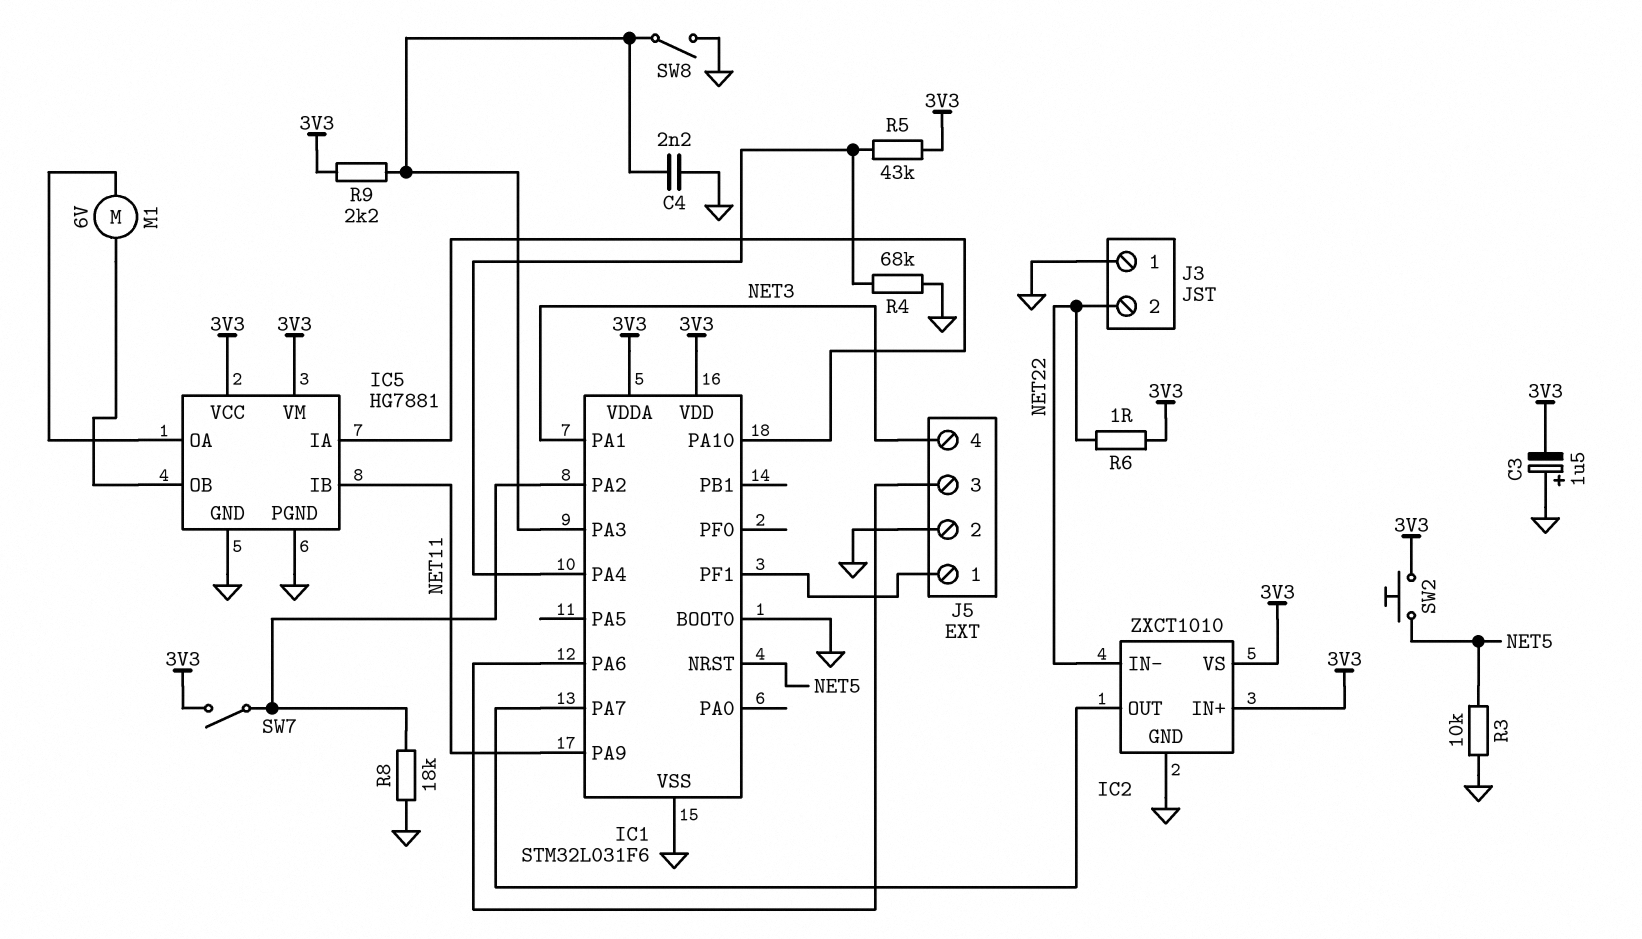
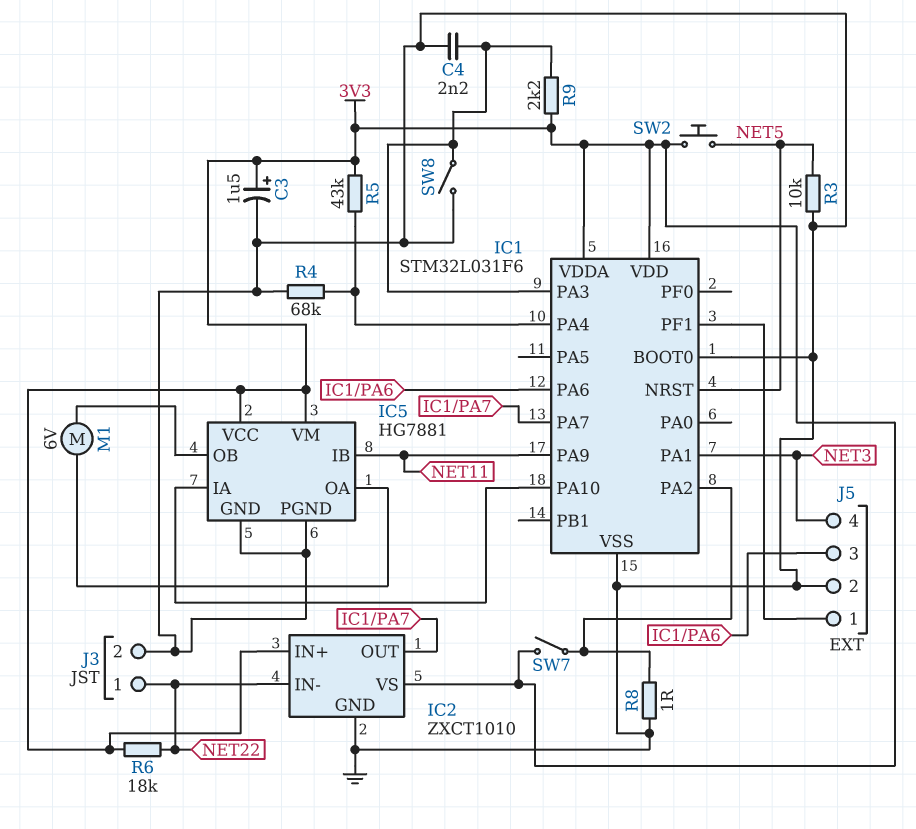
C3: 1.5uF (plus GND, minus 3V3) -> 1.5uF (plus 3V3, minus GND)
J3 pin 1: GND -> NET22
J3 pin 2: NET22 -> GND
R6: 1 (3V3, NET22) -> 18k (3V3, NET22)
R8: 18k (GND, IC1/PA2) -> 1 (GND, IC1/PA2)

